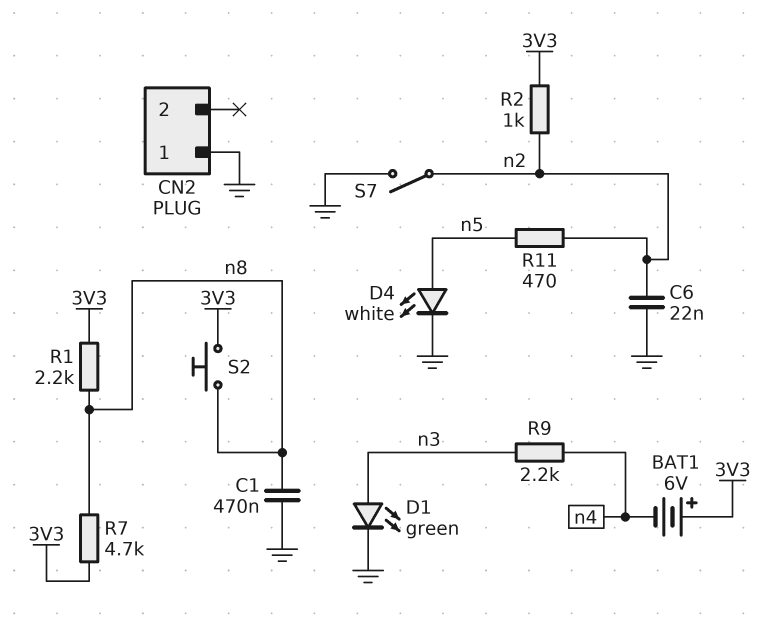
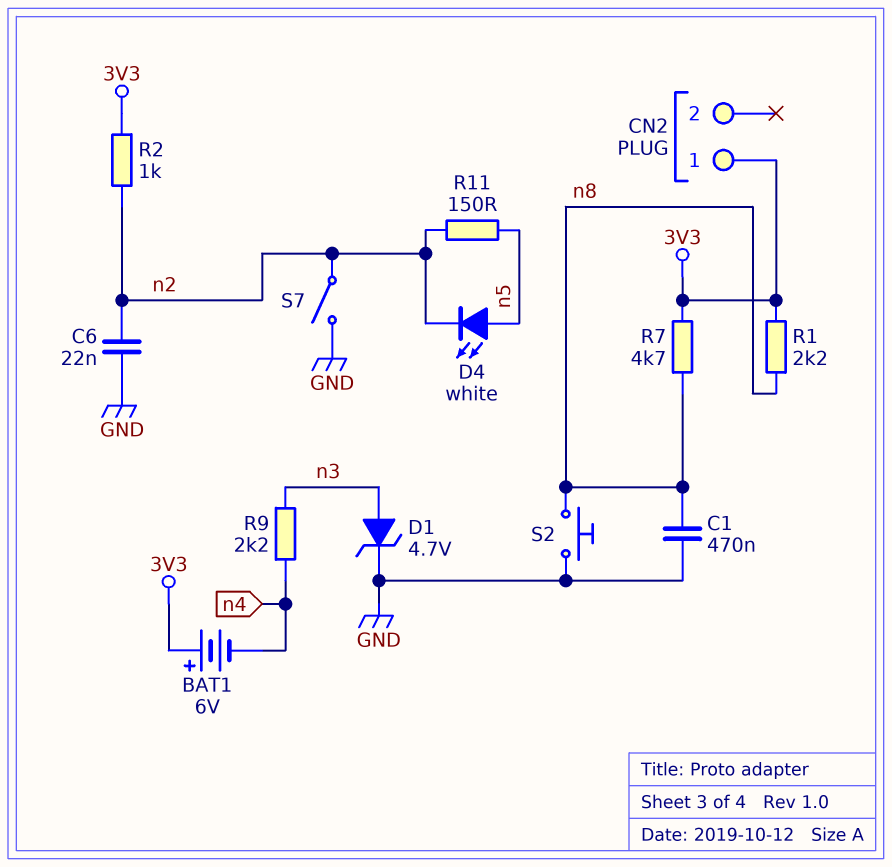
CN2 pin 1: GND -> 3V3
D1: LED green (A n3, K GND) -> zener 4.7V (A n3, K GND)
D4: LED white (A n5, K GND) -> LED white (A n5, K n2)
R11: 470 (n2, n5) -> 150 (n2, n5)
S2: button (3V3, n8) -> button (GND, n8)

